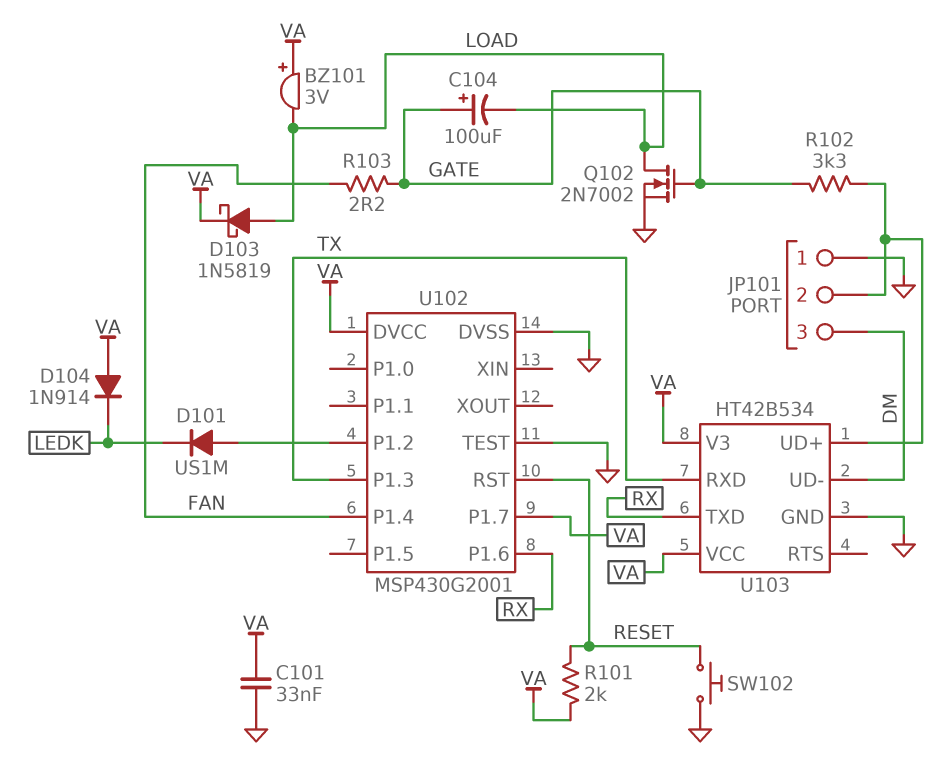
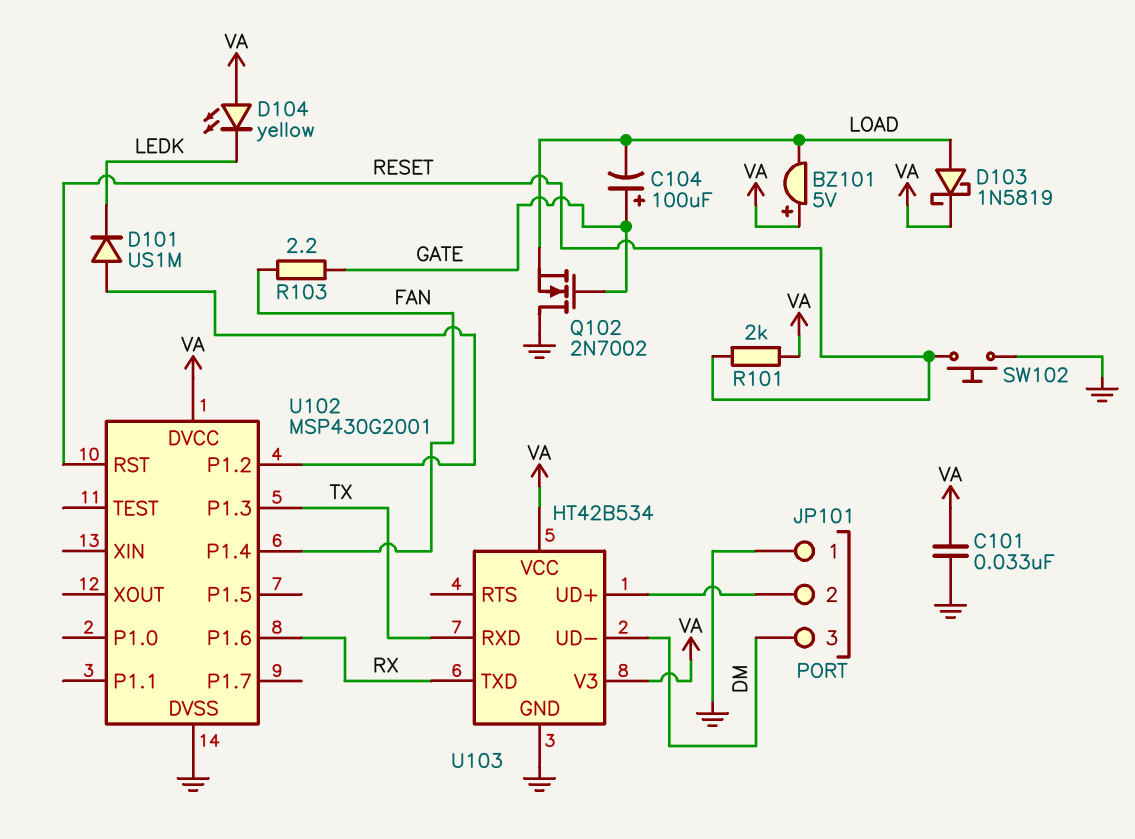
BZ101: buzzer 3V (plus VA, minus LOAD) -> buzzer 5V (plus VA, minus LOAD)
D104: diode 1N914 (A VA, K LEDK) -> LED yellow (A VA, K LEDK)
Q102: NMOS 2N7002 (G GATE, D LOAD, S GND) -> NMOS 2N7002 (G GATE, D GND, S LOAD)
R102: 3.3k (GATE, JP101/2) -> none
U102 pin P1.7: VA -> none
U102 pin TEST: GND -> none

